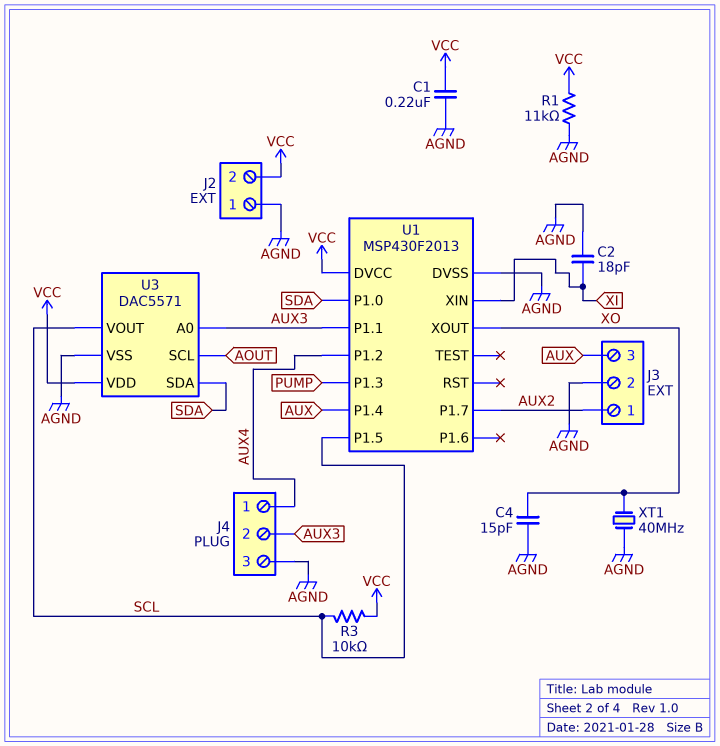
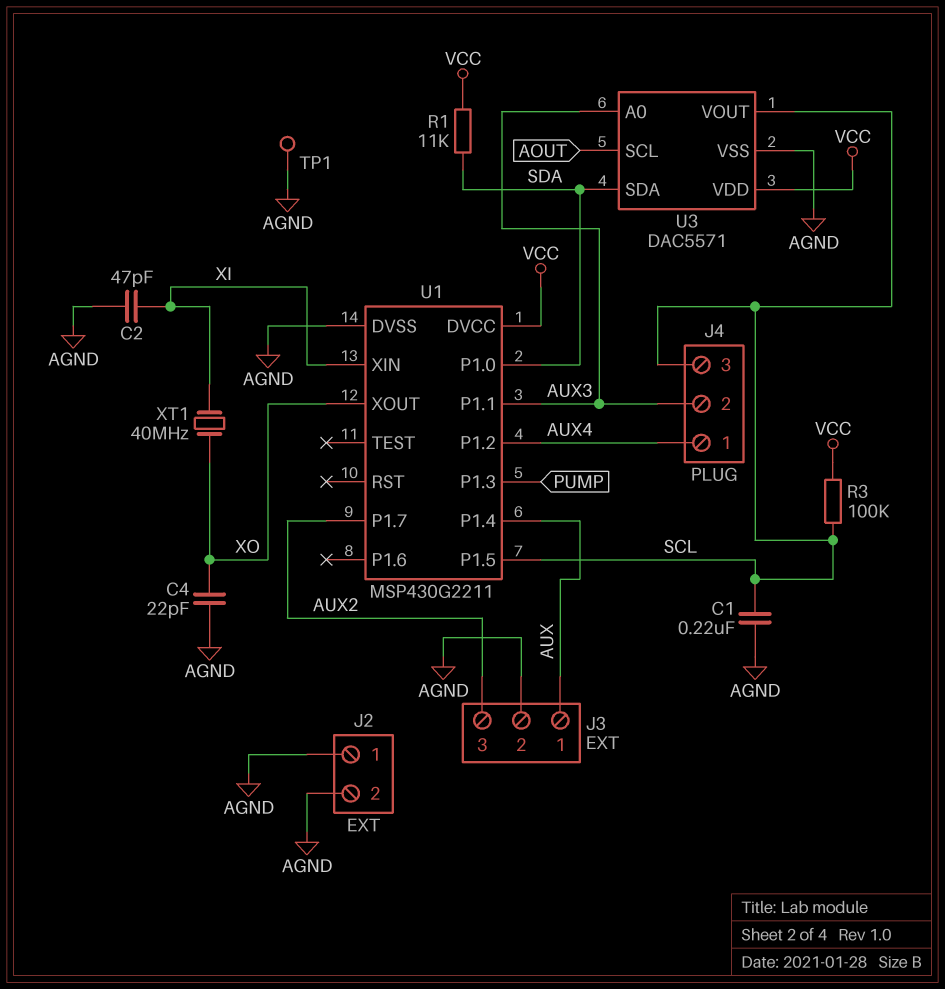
C1: 220nF (AGND, VCC) -> 220nF (AGND, SCL)
C2: 18pF (AGND, XI) -> 47pF (AGND, XI)
C4: 15pF (AGND, XO) -> 22pF (AGND, XO)
J2 pin 2: VCC -> AGND
J3 pin 1: AUX2 -> AUX
J3 pin 3: AUX -> AUX2
J4 pin 3: AGND -> SCL
R1: 11k (AGND, VCC) -> 11k (SDA, VCC)
R3: 10k (SCL, VCC) -> 100k (SCL, VCC)
TP1: none -> test point (AGND)
U1: MSP430F2013 -> MSP430G2211
XT1: 40MHz (AGND, XO) -> 40MHz (XI, XO)

